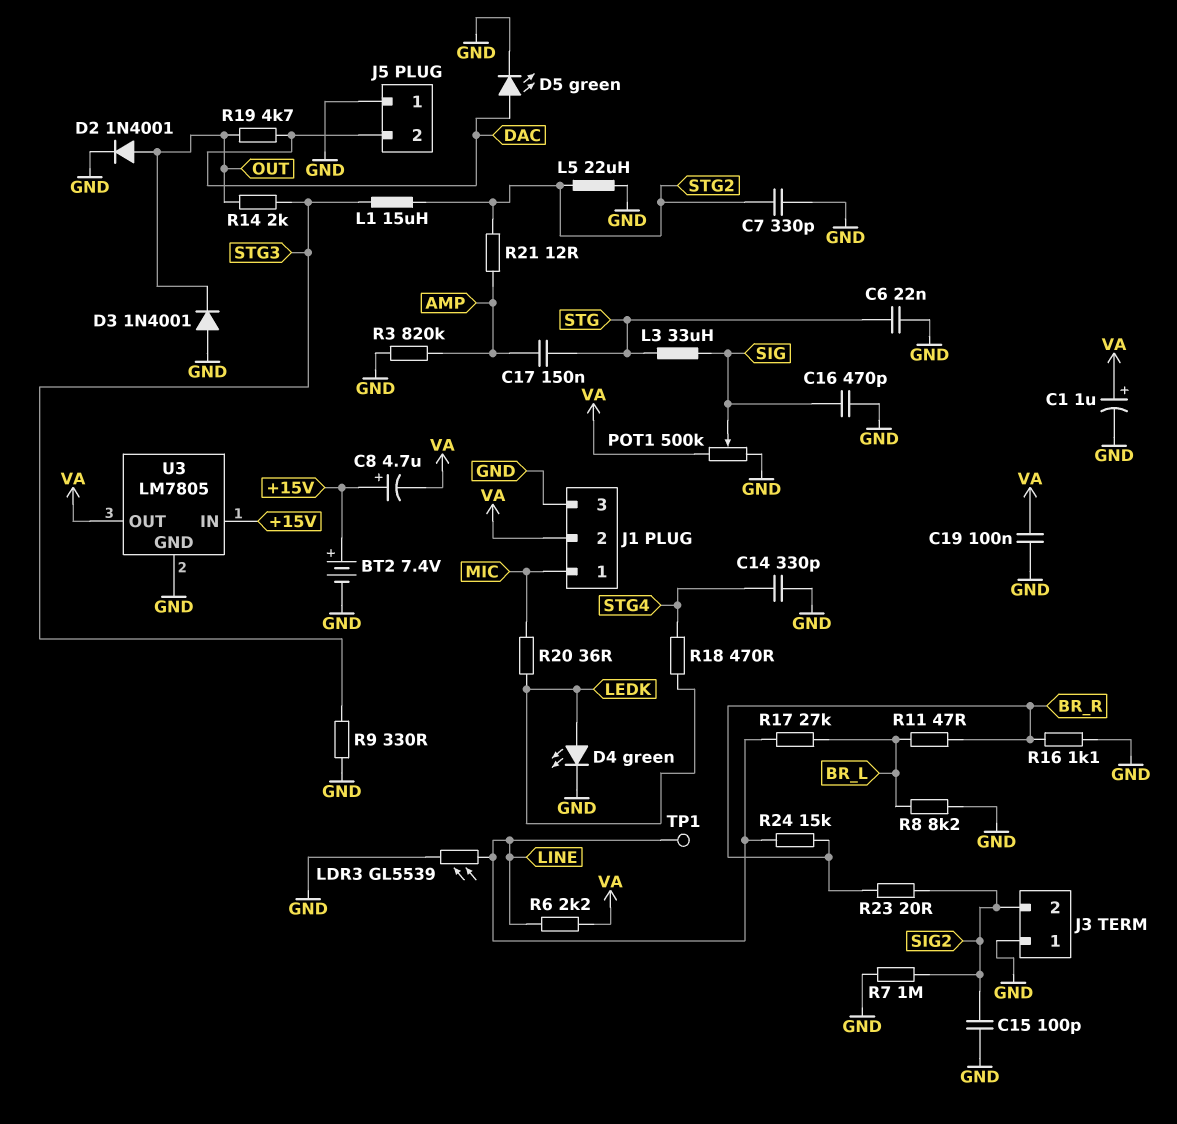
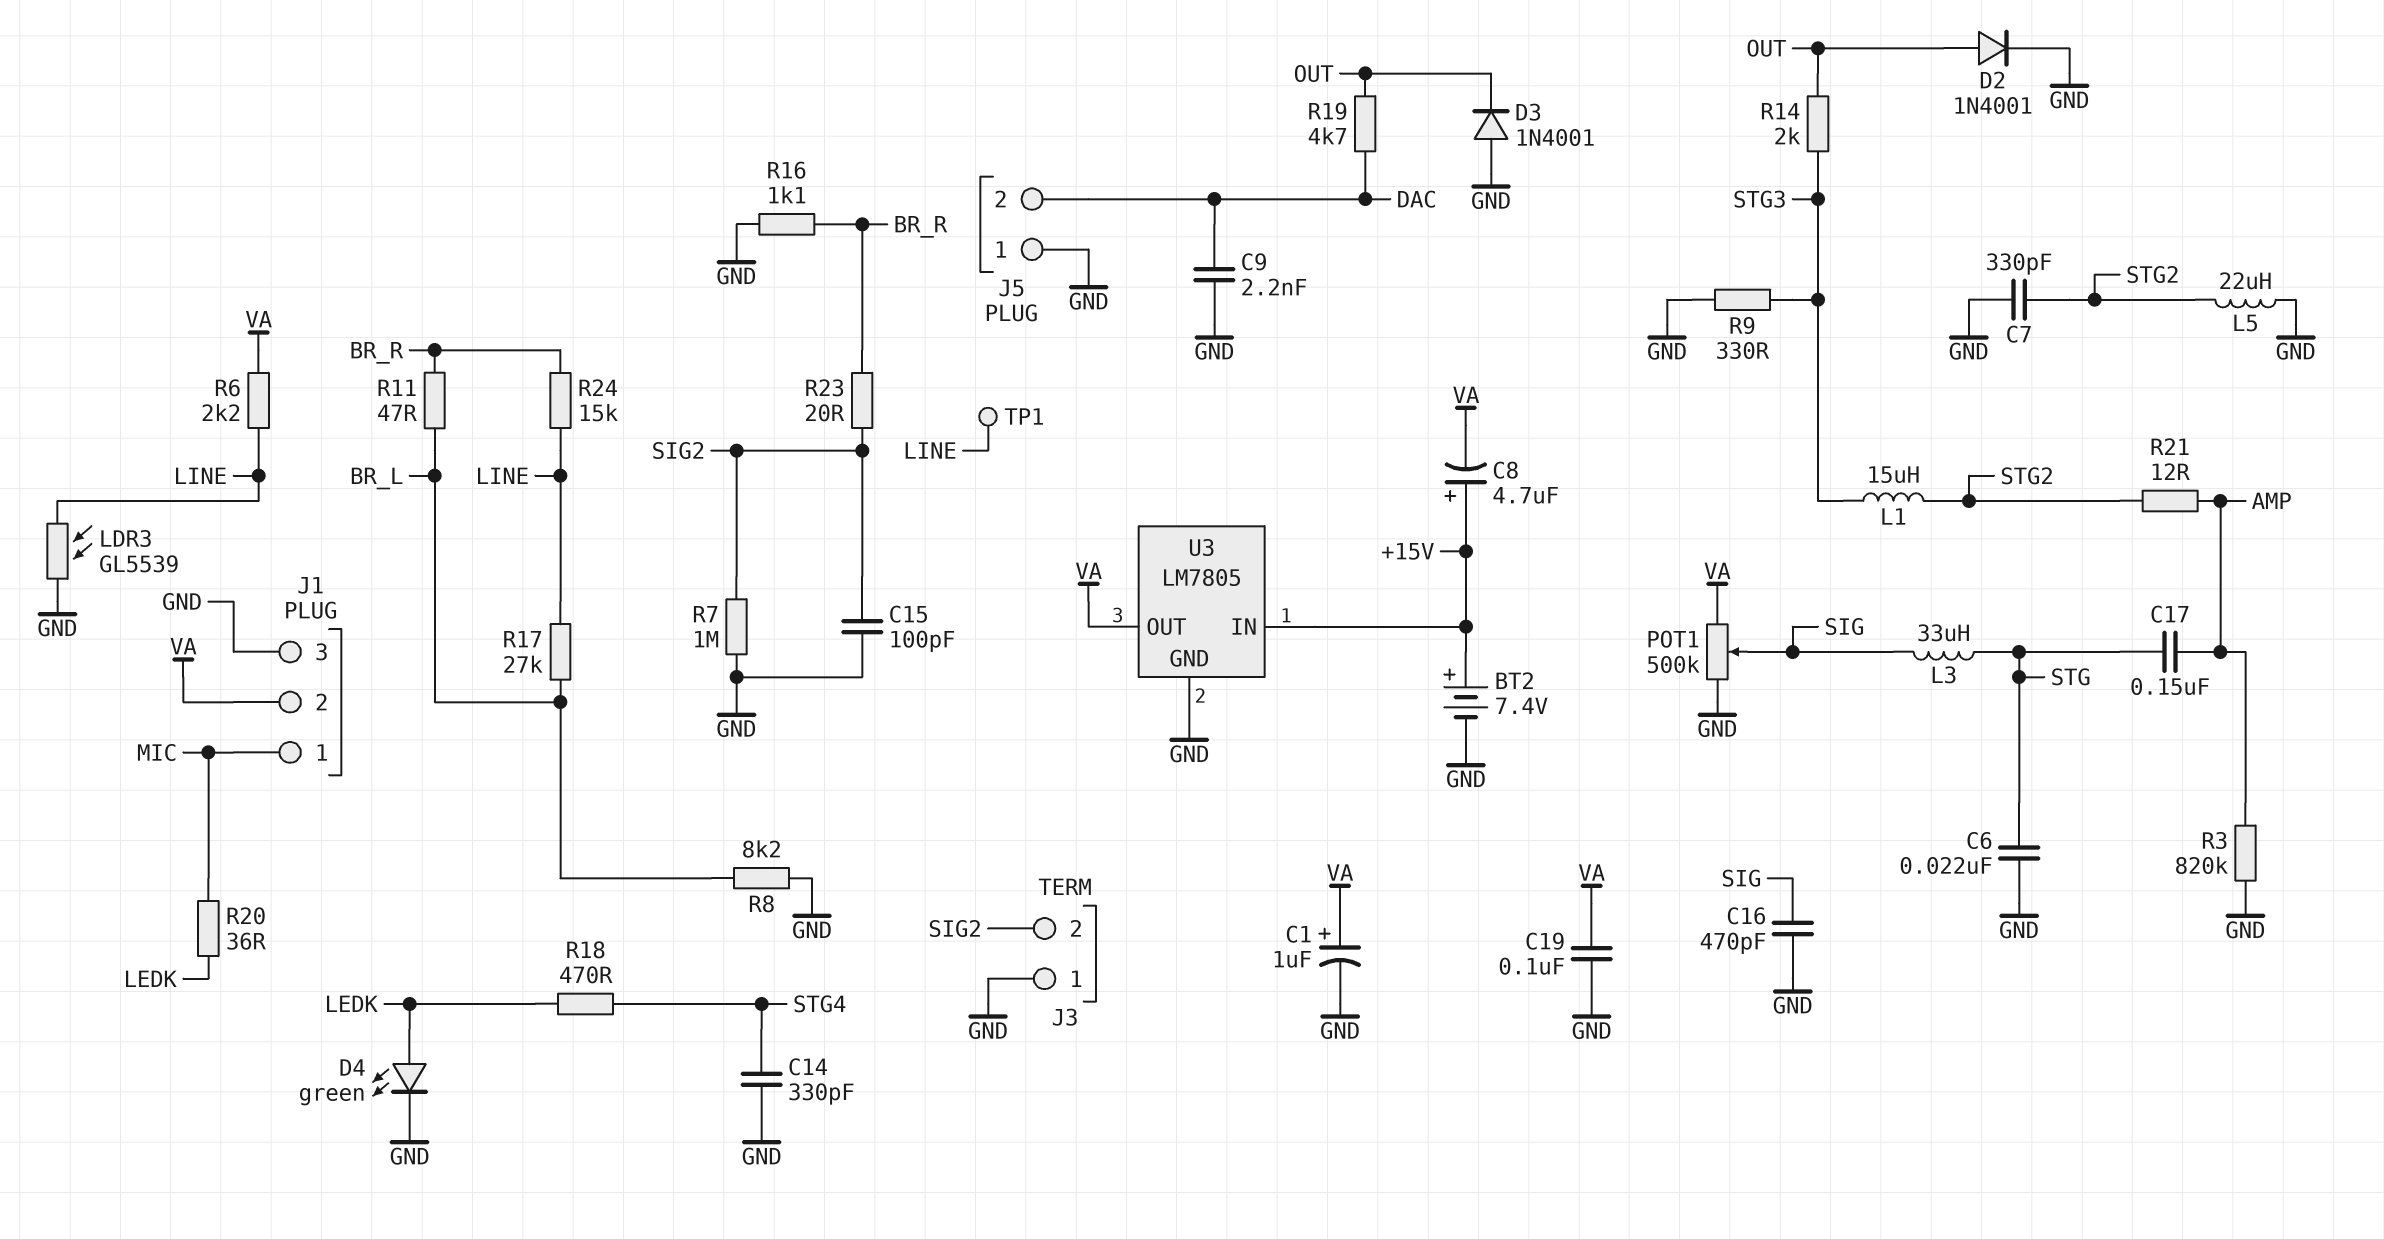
C9: none -> 2.2nF (DAC, GND)
D5: LED green (A DAC, K GND) -> none

